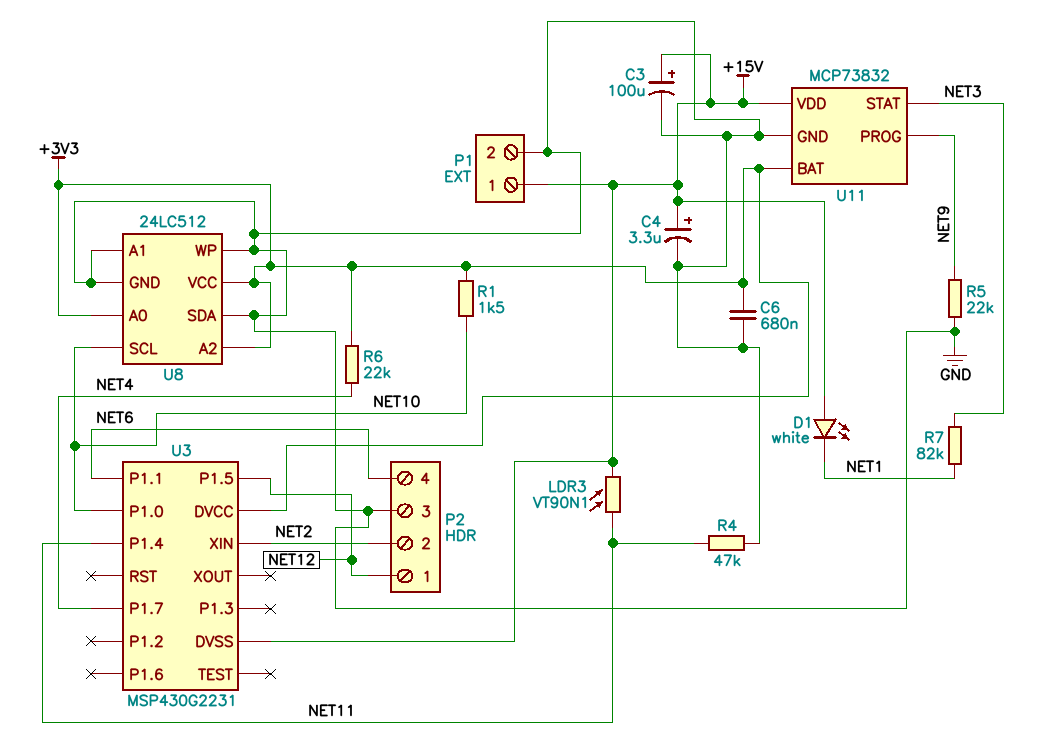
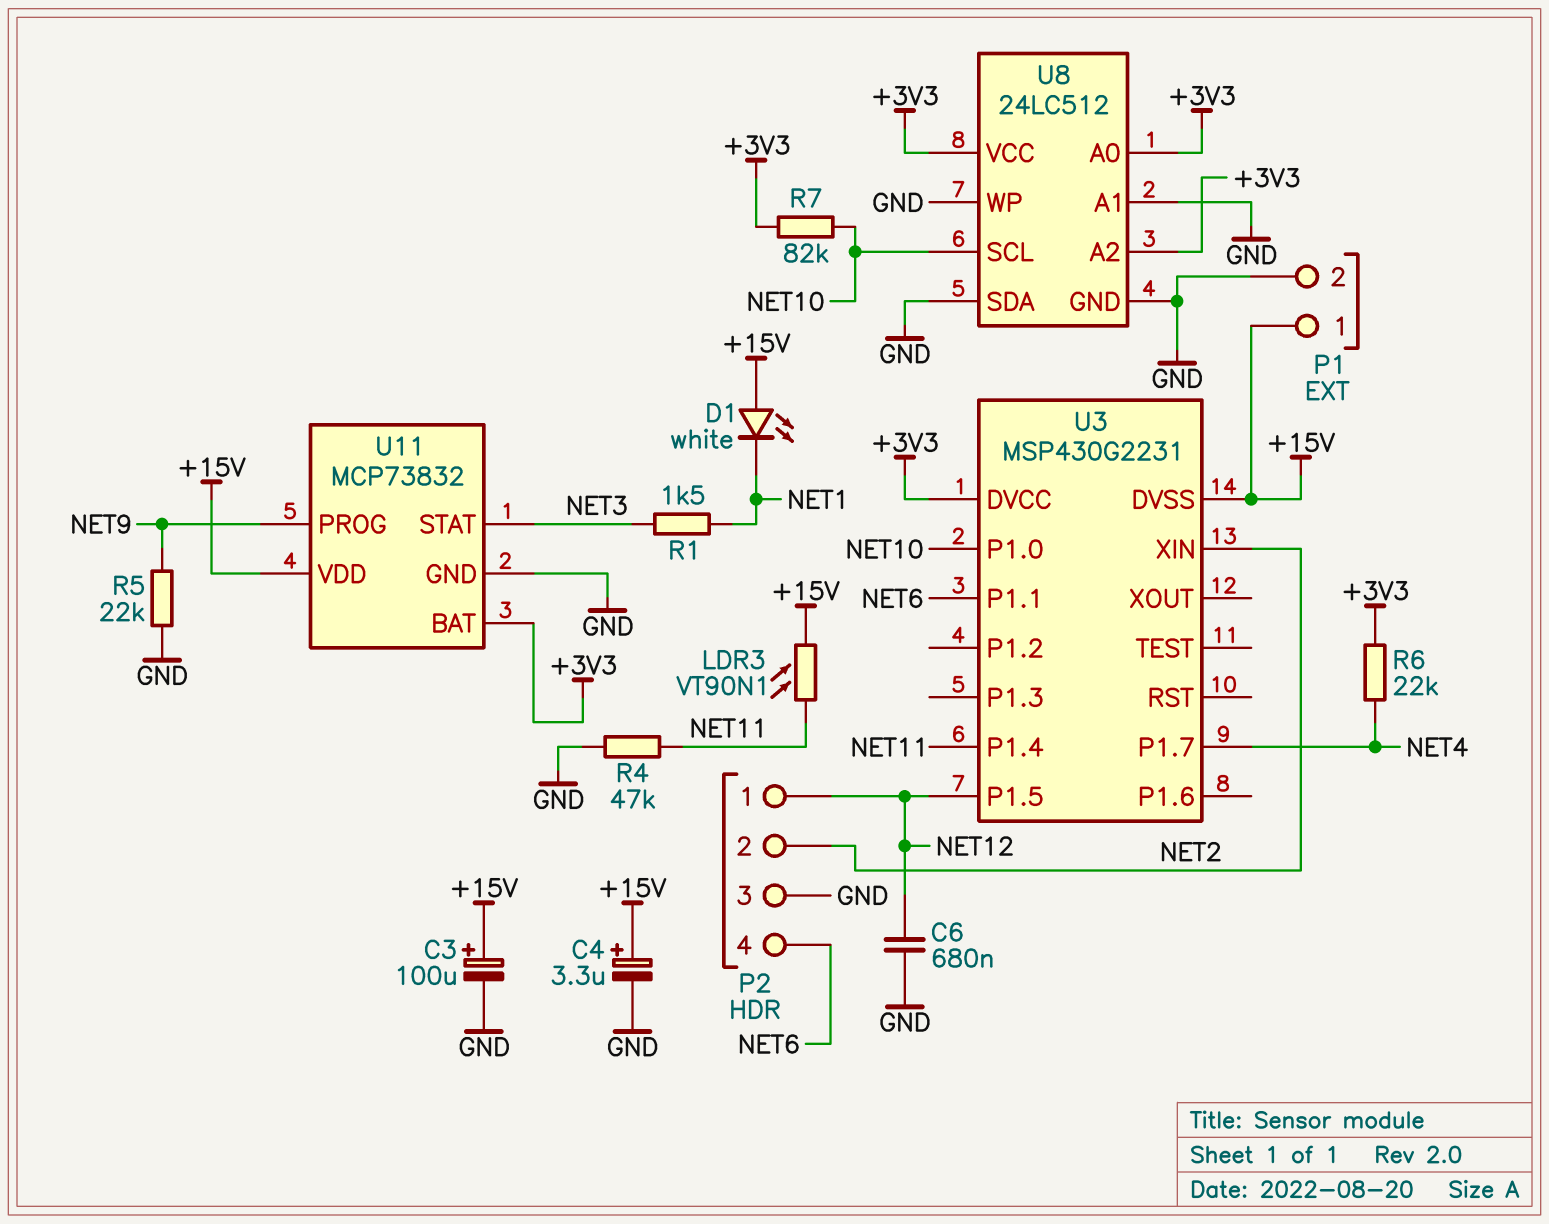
C6: 680nF (+3V3, GND) -> 680nF (GND, NET12)
R1: 1.5k (+3V3, NET10) -> 1.5k (NET1, NET3)
R7: 82k (NET1, NET3) -> 82k (+3V3, NET10)

